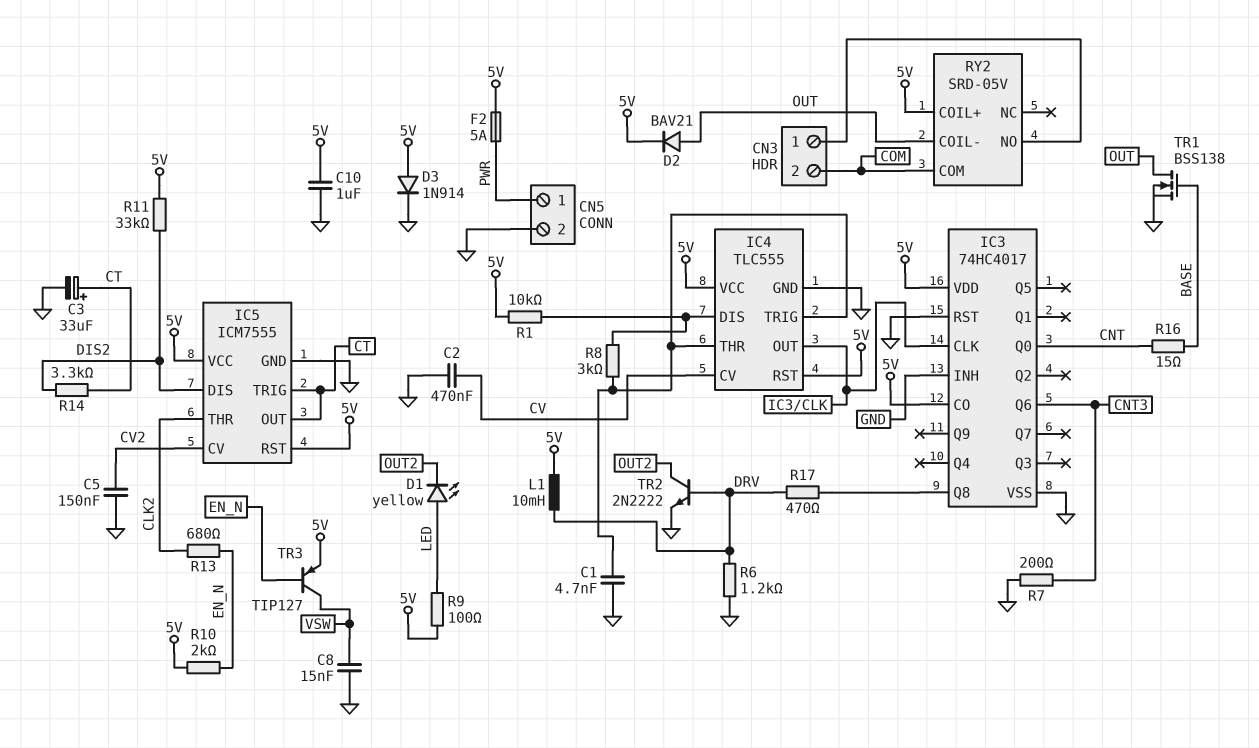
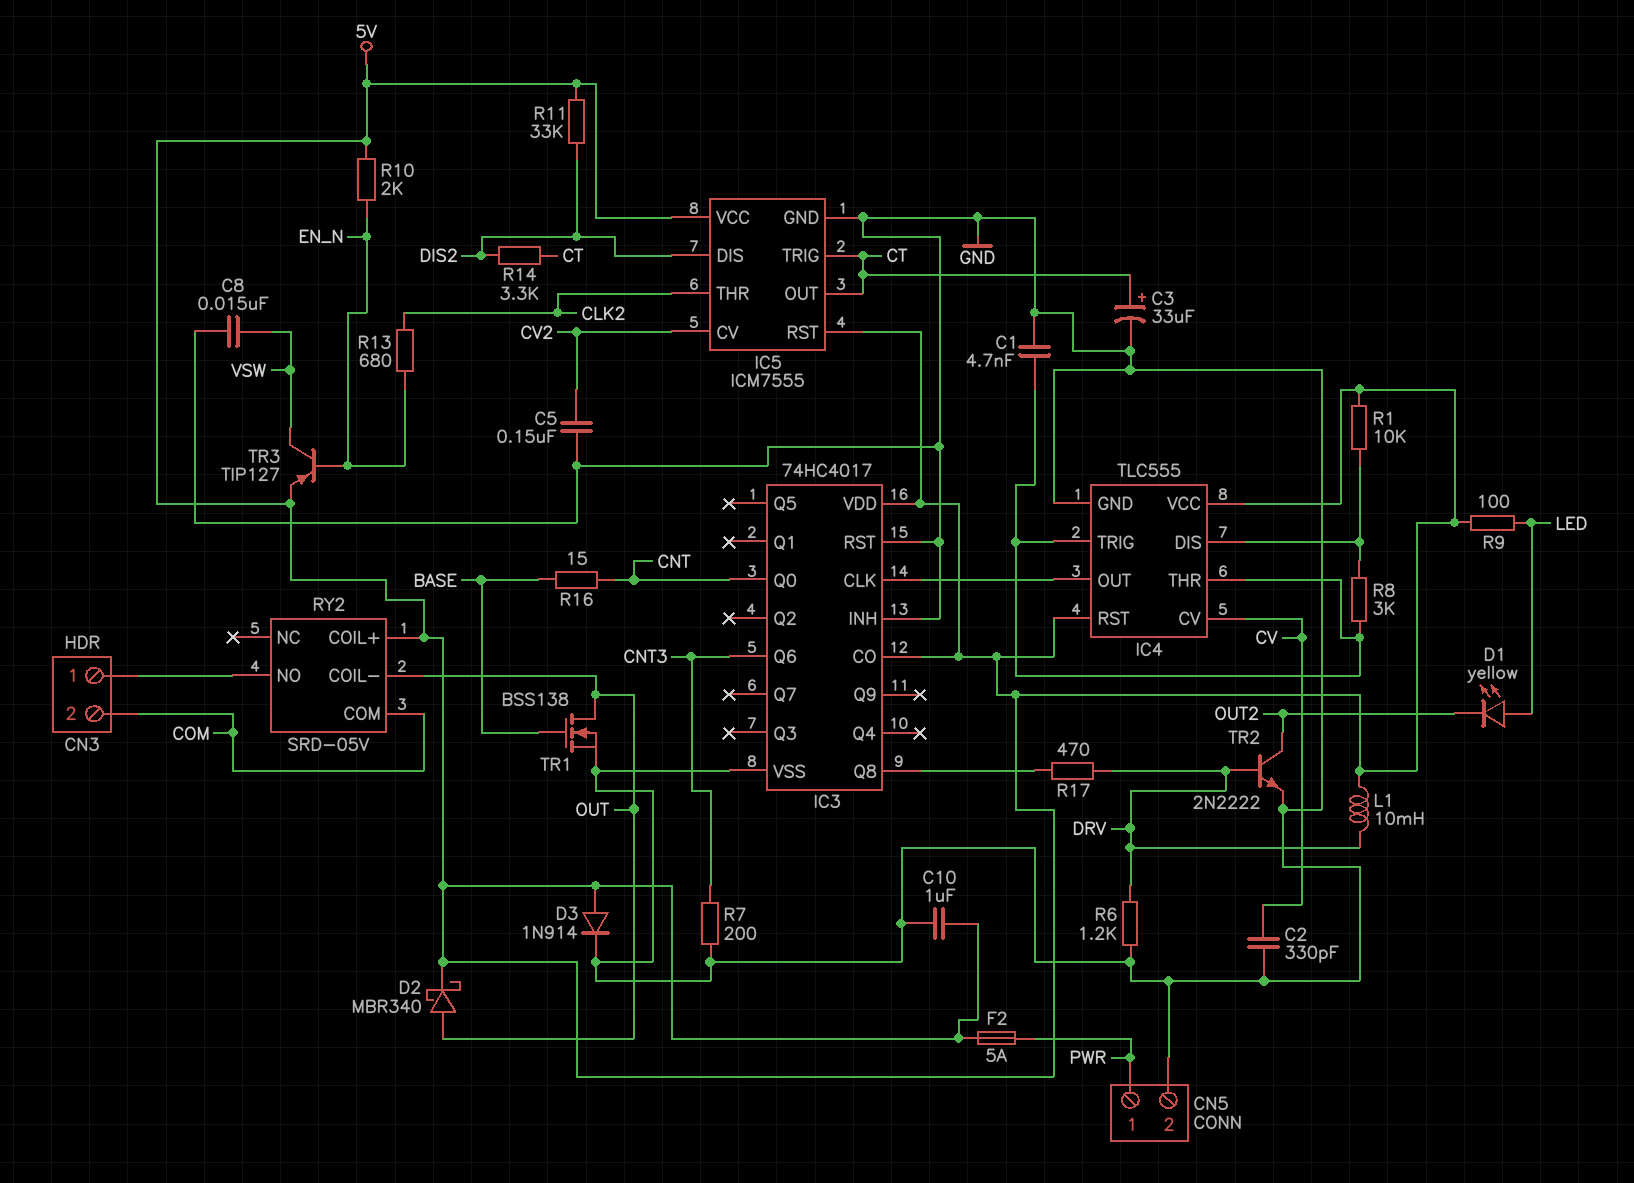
C2: 470nF (CV, GND) -> 330pF (CV, GND)
D2: diode BAV21 (A OUT, K 5V) -> schottky MBR340 (A OUT, K 5V)

